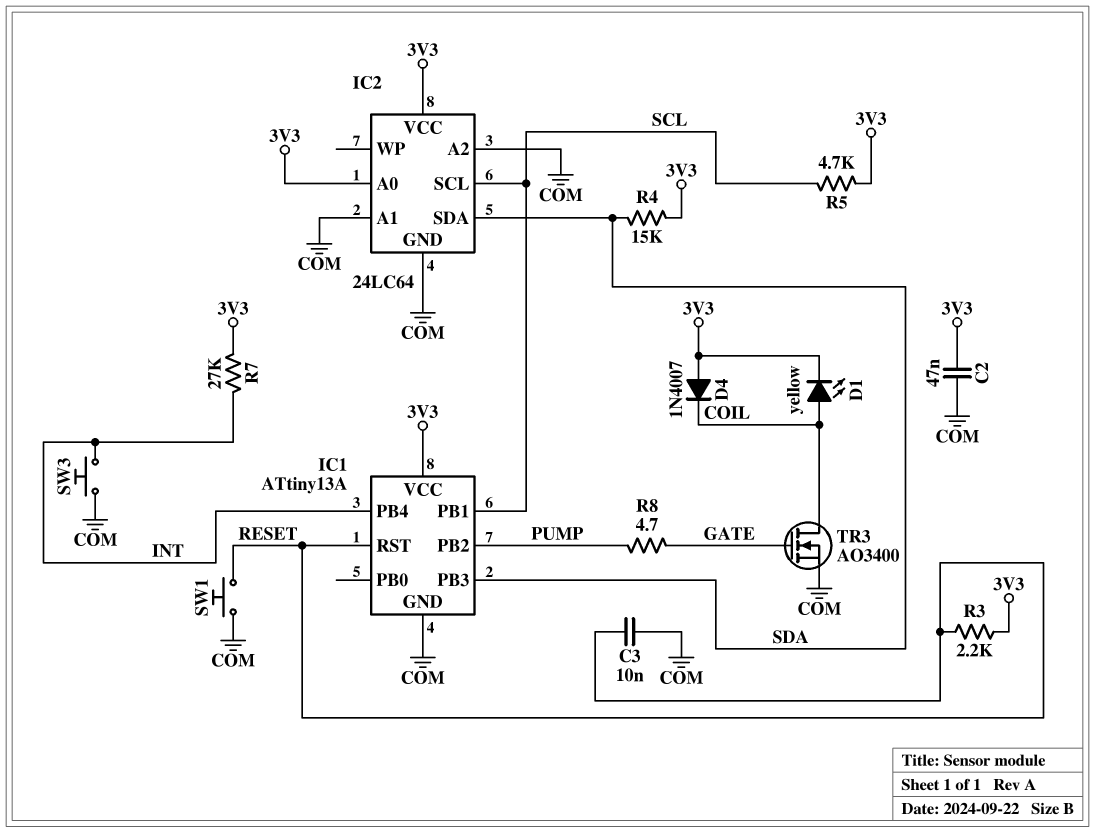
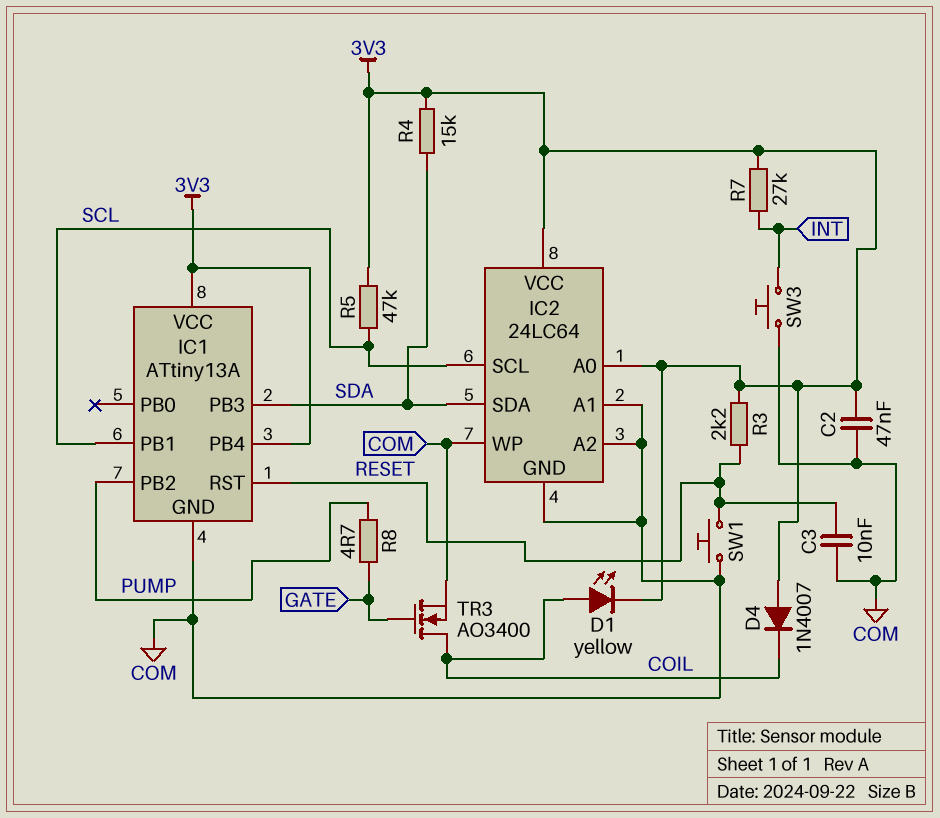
IC1 pin PB4: INT -> 3V3
IC2 pin WP: none -> COM
R5: 4.7k (3V3, SCL) -> 47k (3V3, SCL)

